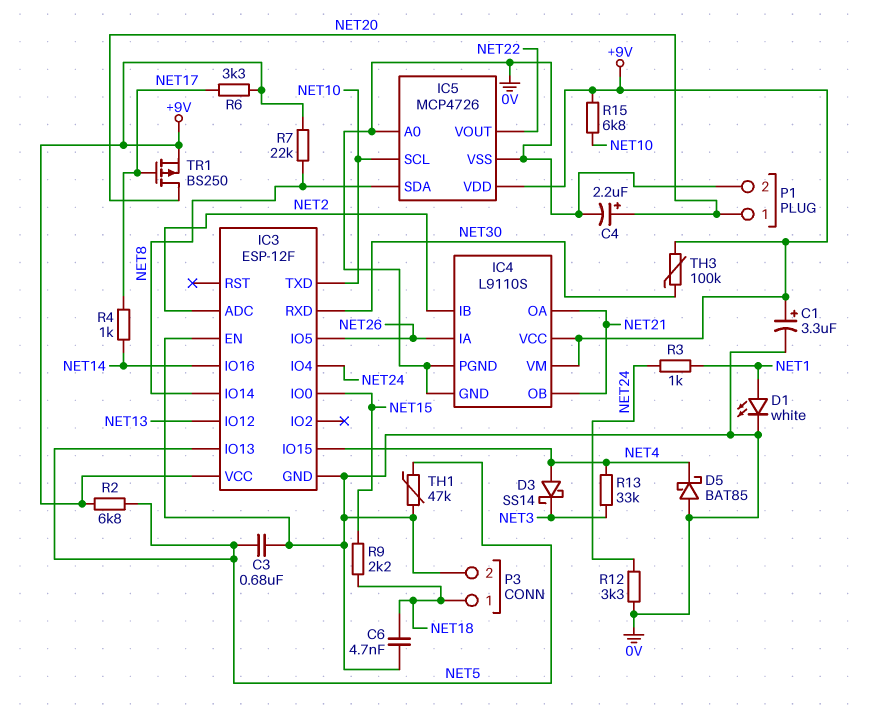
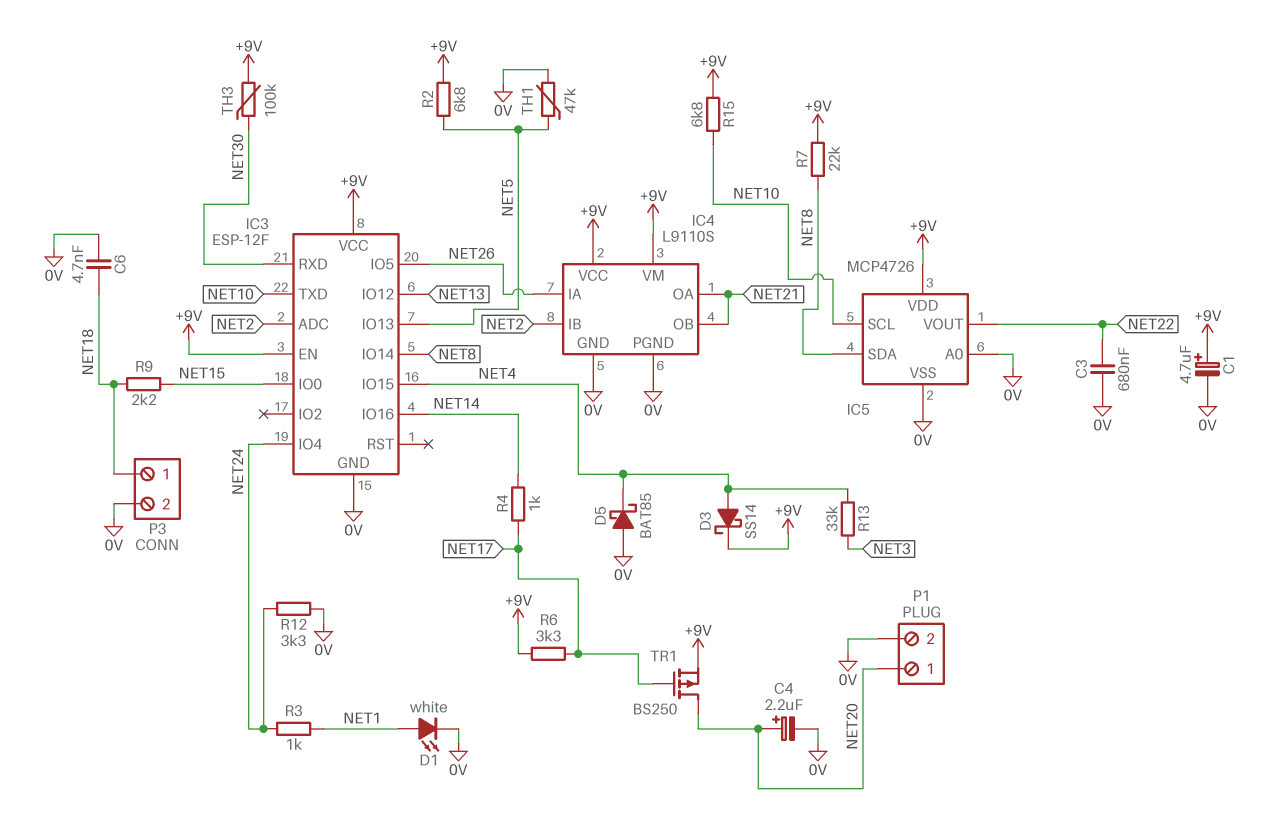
C1: 3.3uF (plus +9V, minus 0V) -> 4.7uF (plus +9V, minus 0V)
C3: 680nF (0V, NET5) -> 680nF (0V, NET22)
D3: schottky SS14 (A NET4, K NET3) -> schottky SS14 (A NET4, K +9V)
IC3 pin EN: 0V -> +9V

